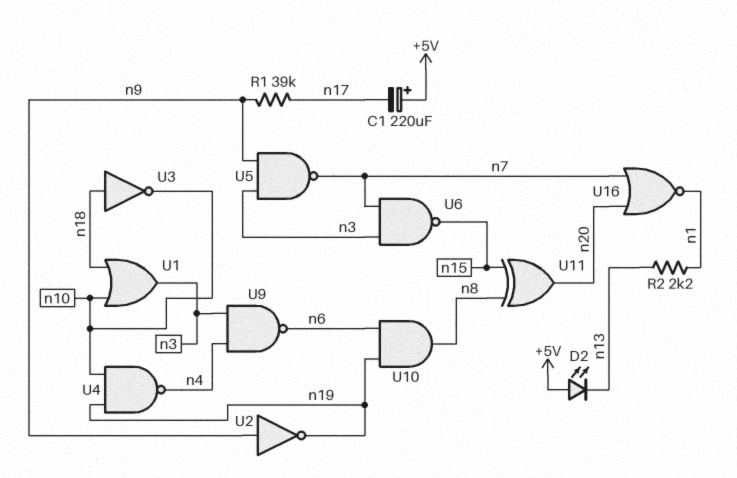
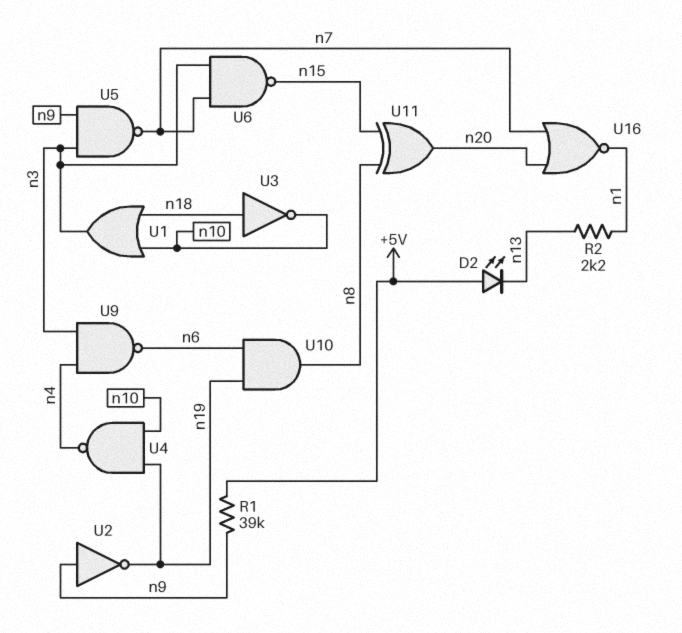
C1: 220uF (plus +5V, minus n17) -> none
R1: 39k (n9, n17) -> 39k (+5V, n9)

